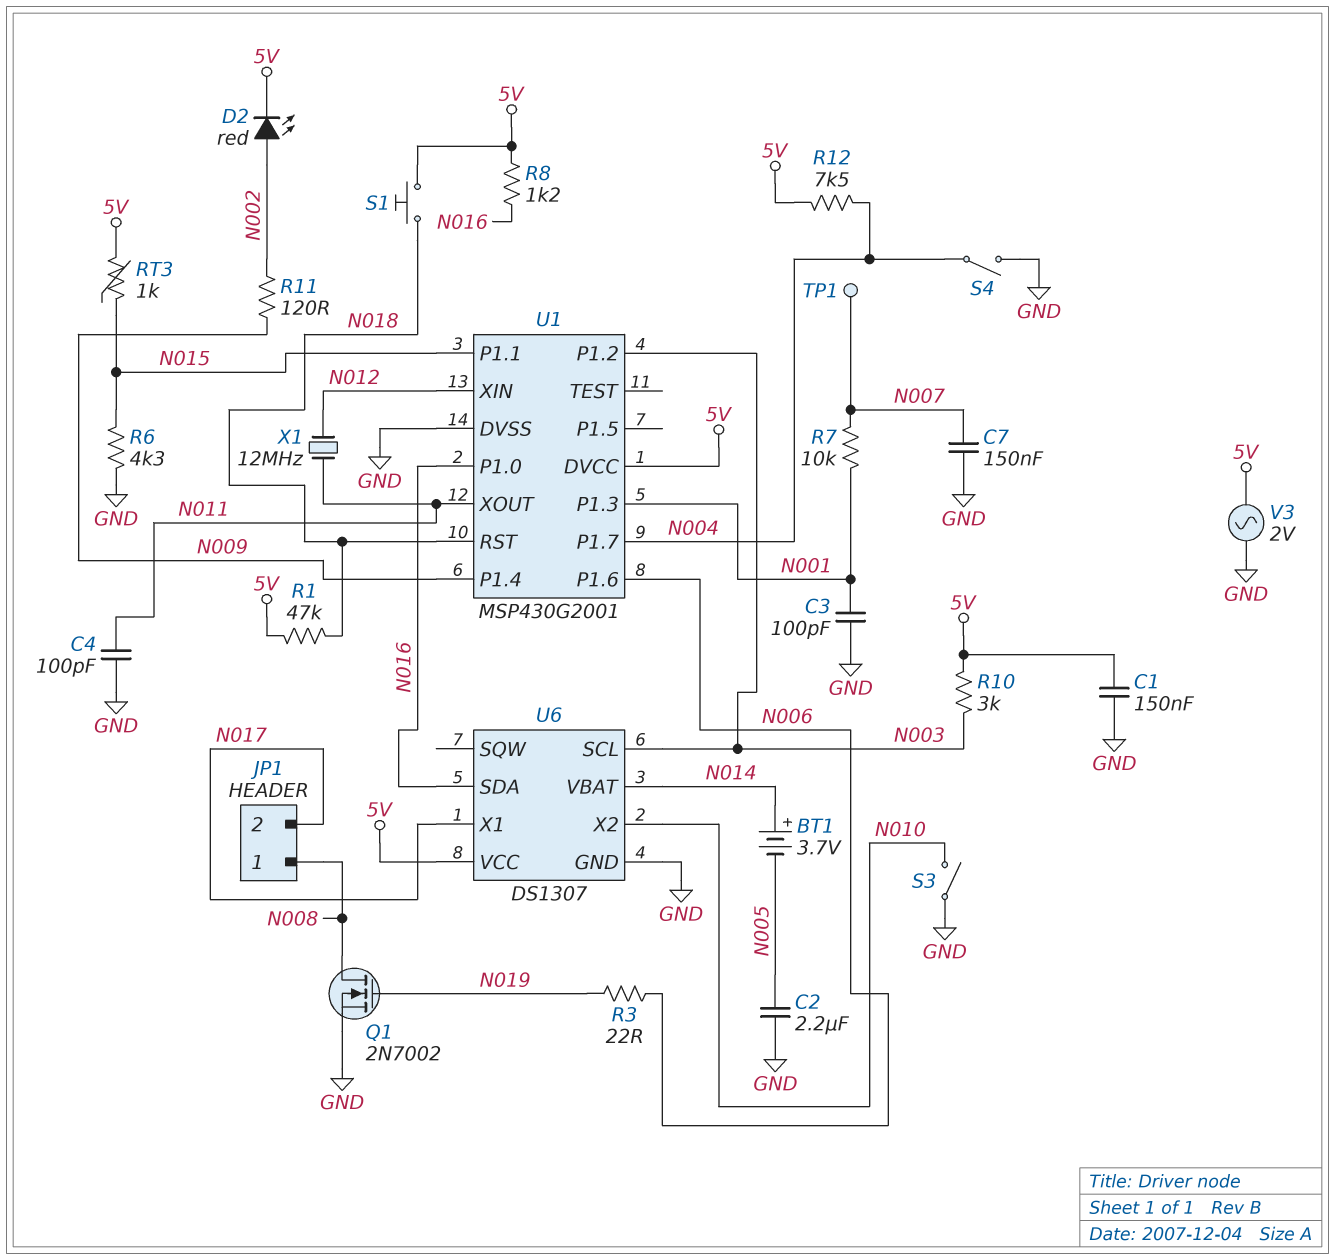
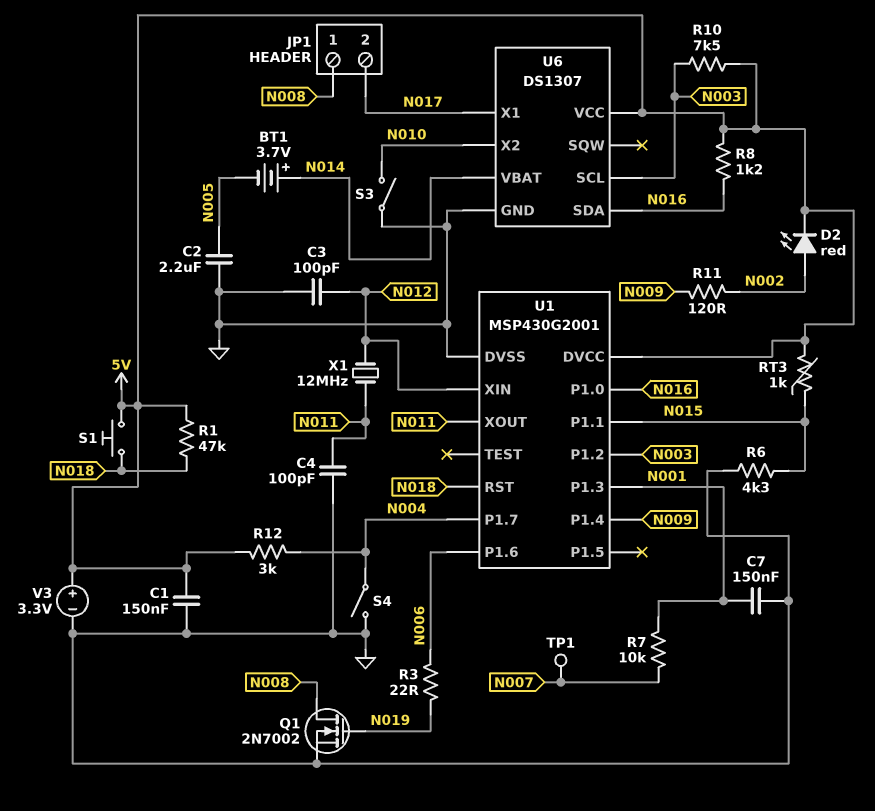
C3: 100pF (GND, N001) -> 100pF (GND, N012)
C7: 150nF (GND, N007) -> 150nF (GND, N001)
R10: 3k (5V, N003) -> 7.5k (5V, N003)
R12: 7.5k (5V, N004) -> 3k (5V, N004)
V3: AC 2V (5V, GND) -> 3.3V (plus 5V, minus GND)

